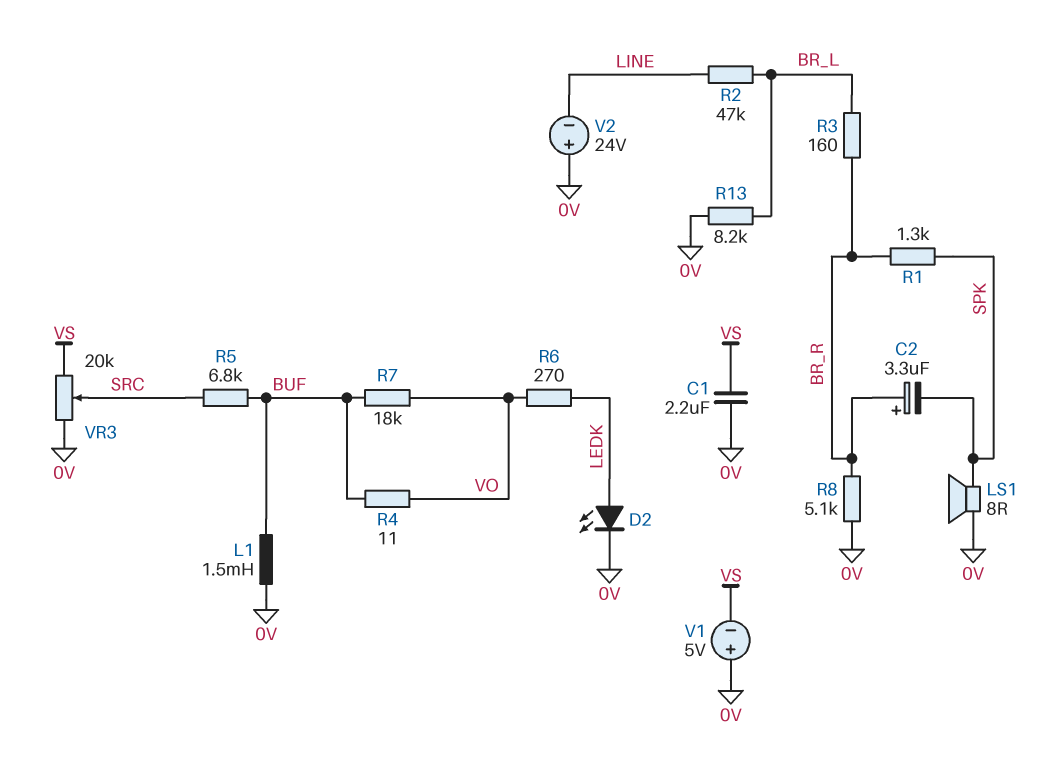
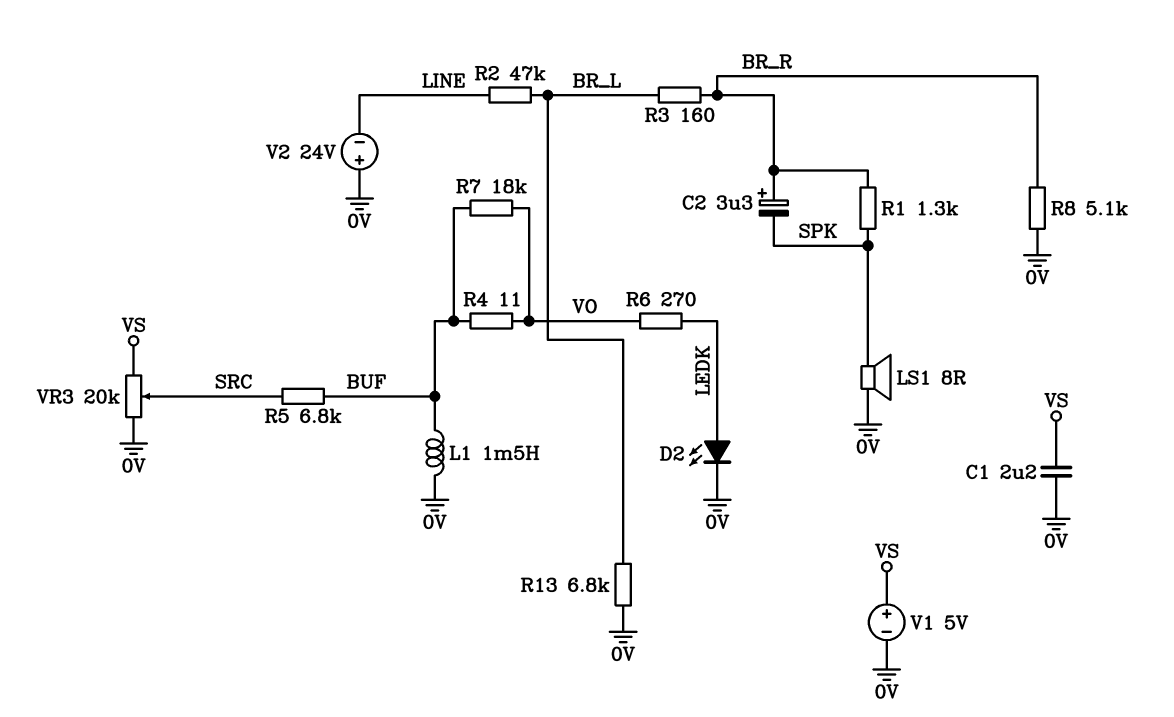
R13: 8.2k (0V, BR_L) -> 6.8k (0V, BR_L)
V1: 5V (plus 0V, minus VS) -> 5V (plus VS, minus 0V)

